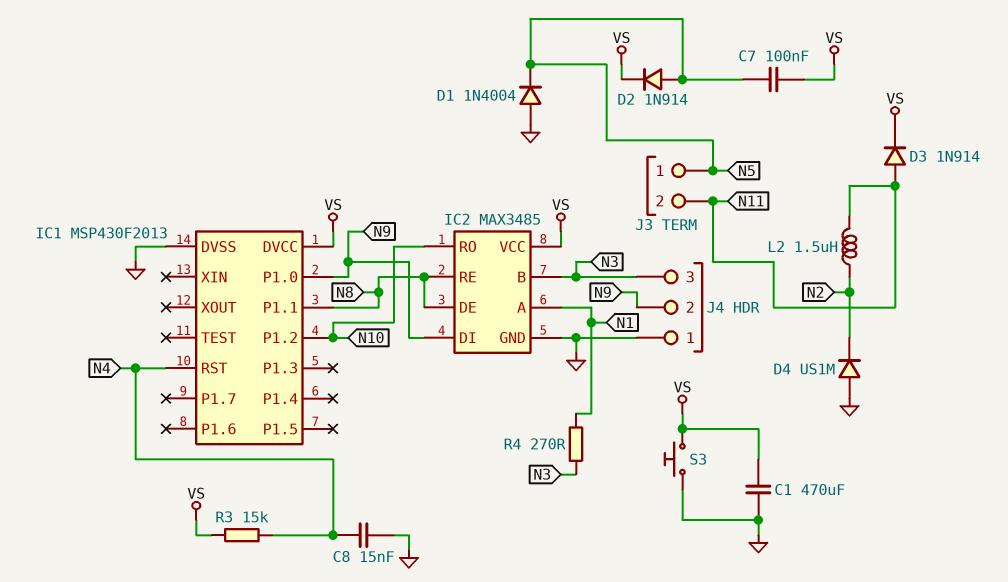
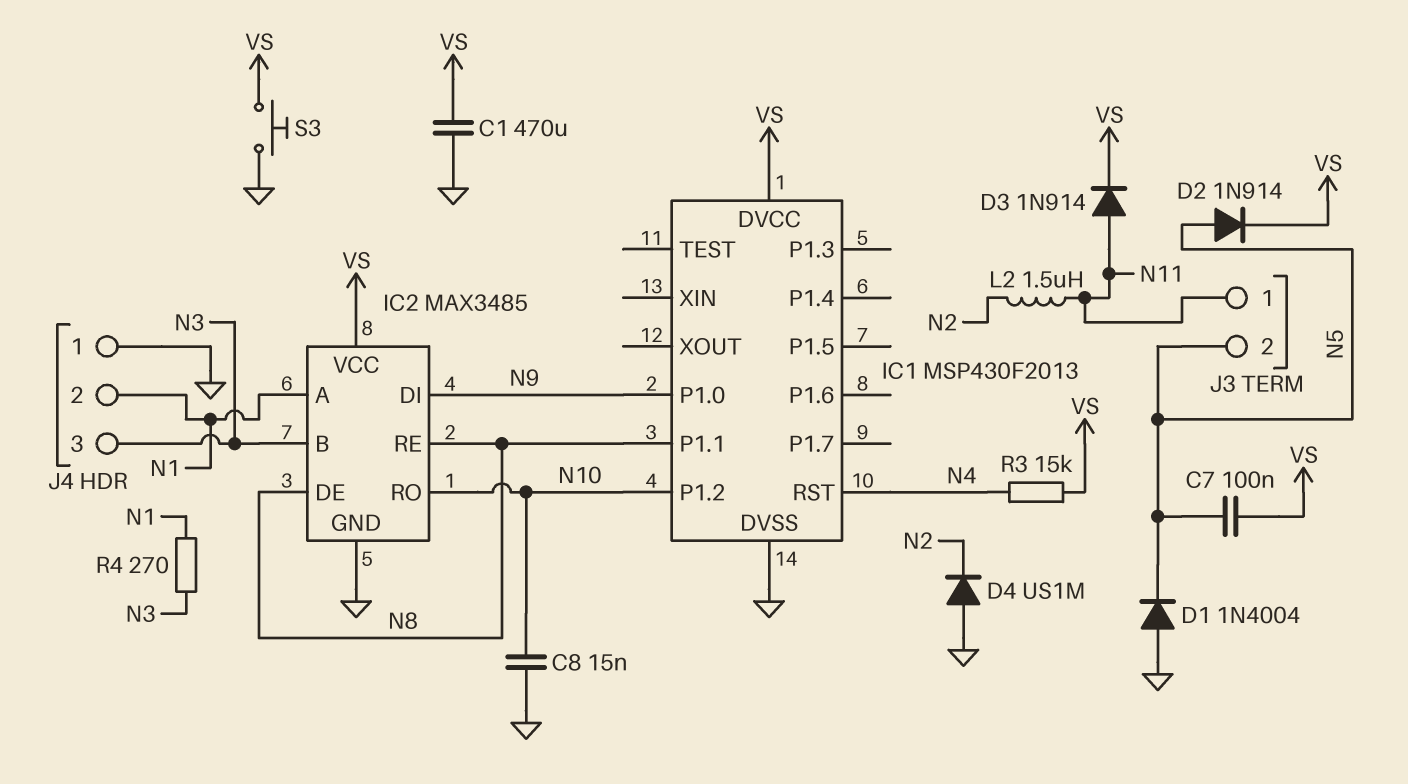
C8: 15nF (GND, N4) -> 15nF (GND, N10)
J3 pin 1: N5 -> N11
J3 pin 2: N11 -> N5
J4 pin 2: N9 -> N1

